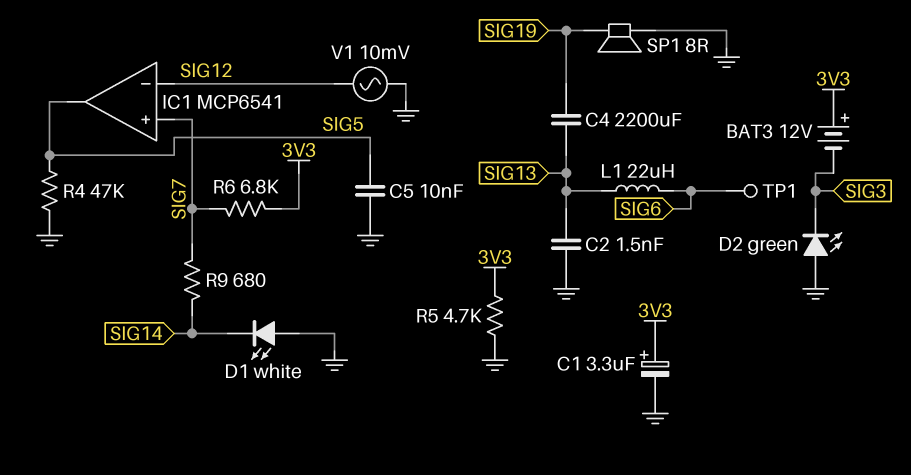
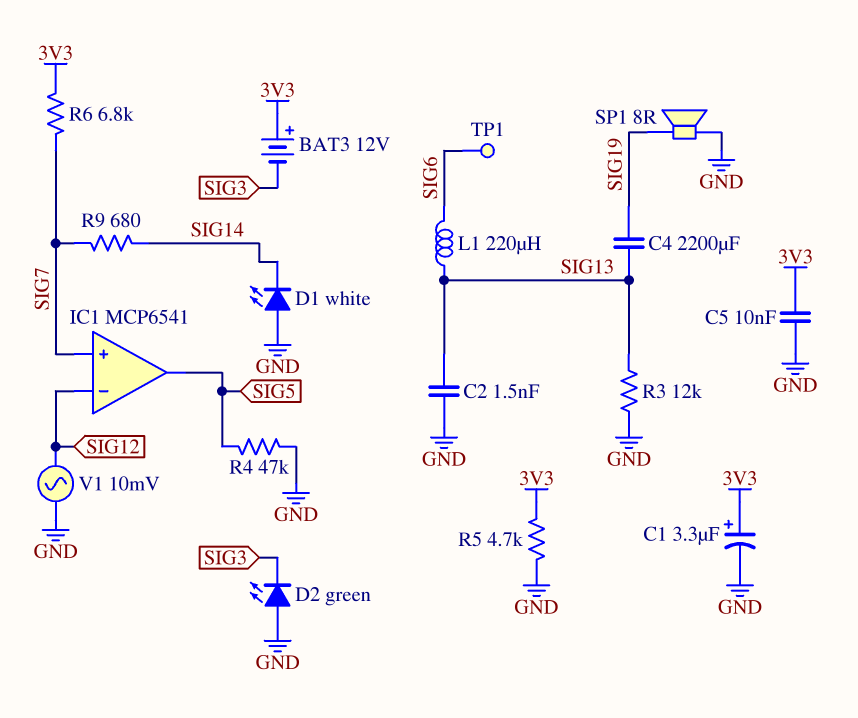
C5: 10nF (GND, SIG5) -> 10nF (3V3, GND)
L1: 22uH (SIG6, SIG13) -> 220uH (SIG6, SIG13)
R3: none -> 12k (GND, SIG13)

